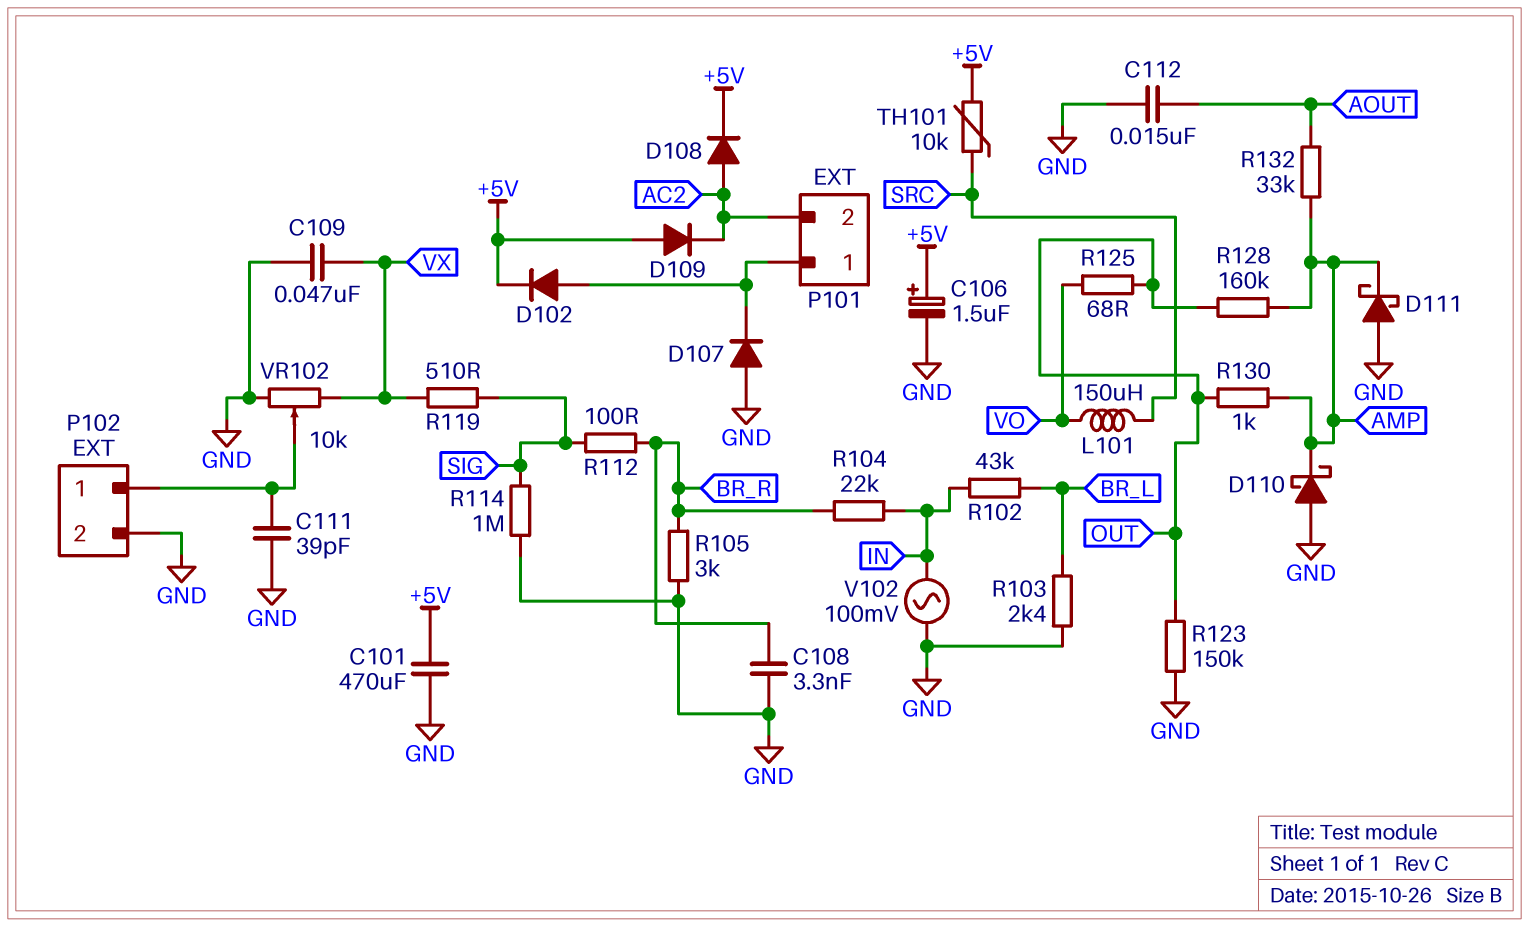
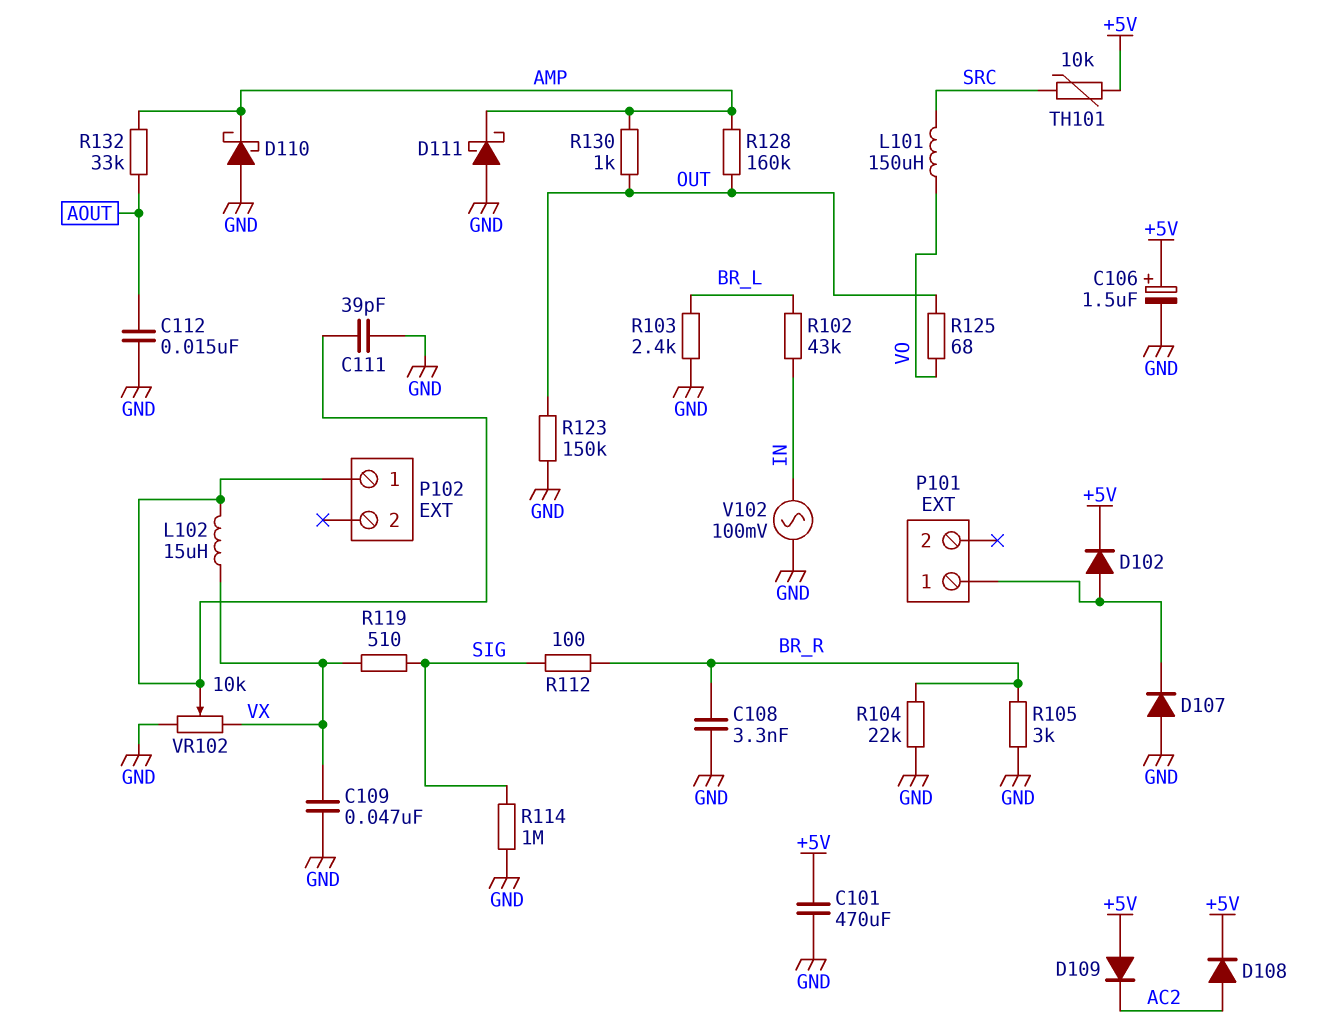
L102: none -> 15uH (P102/1, VX)
P101 pin 2: AC2 -> none
P102 pin 2: GND -> none
R104: 22k (BR_R, IN) -> 22k (BR_R, GND)

